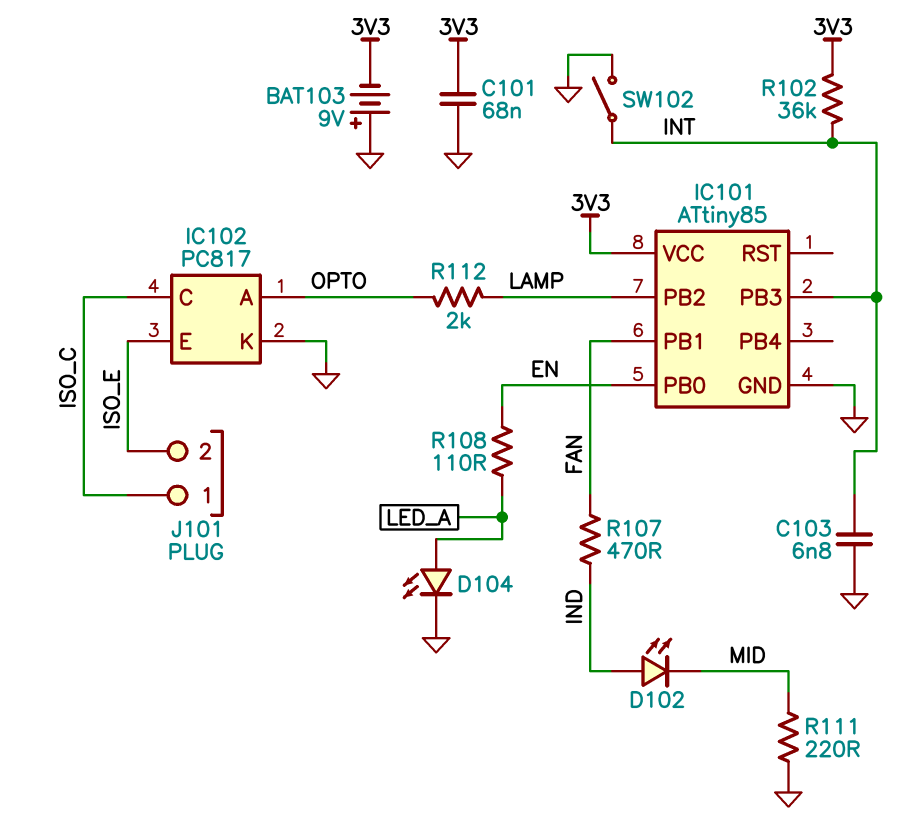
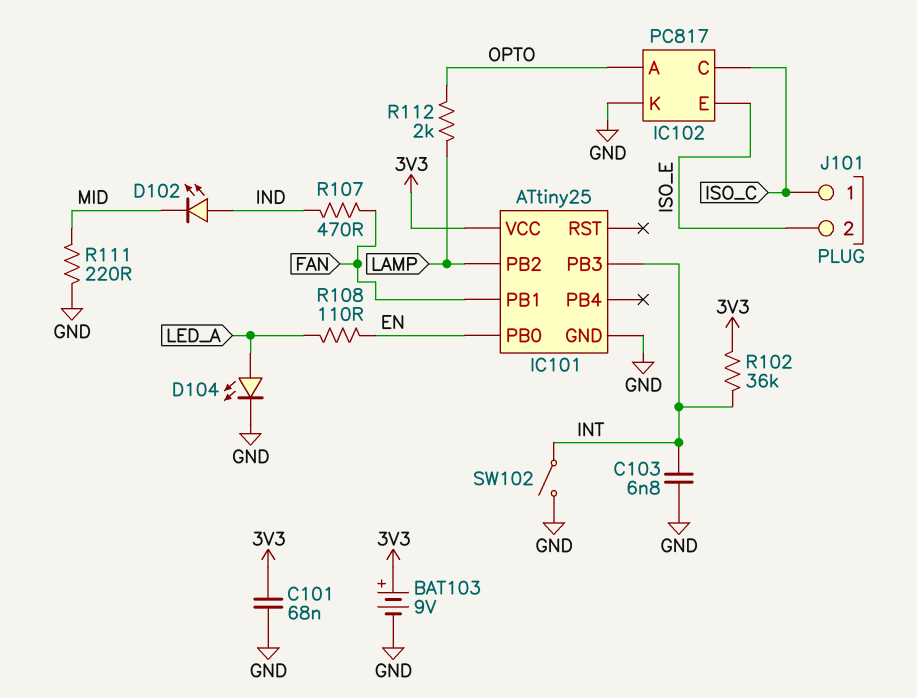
BAT103: 9V (plus GND, minus 3V3) -> 9V (plus 3V3, minus GND)
IC101: ATtiny85 -> ATtiny25

